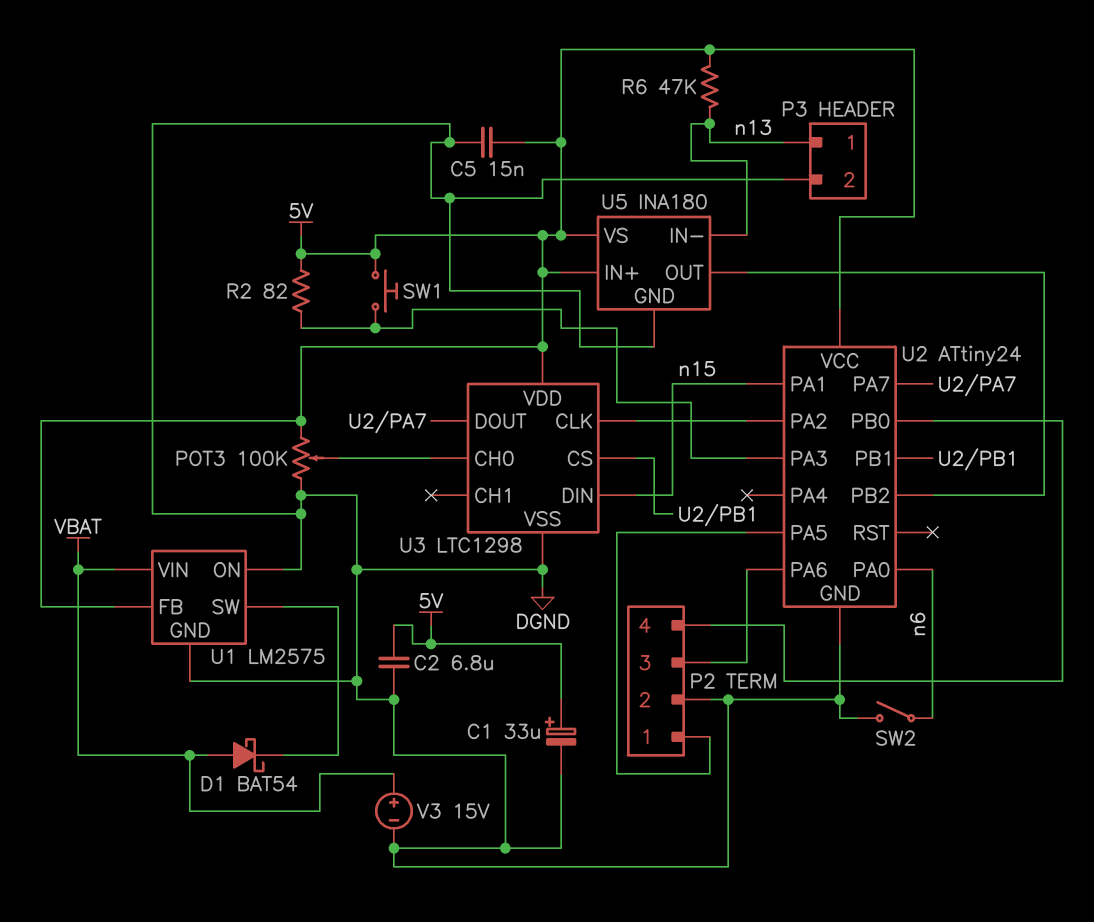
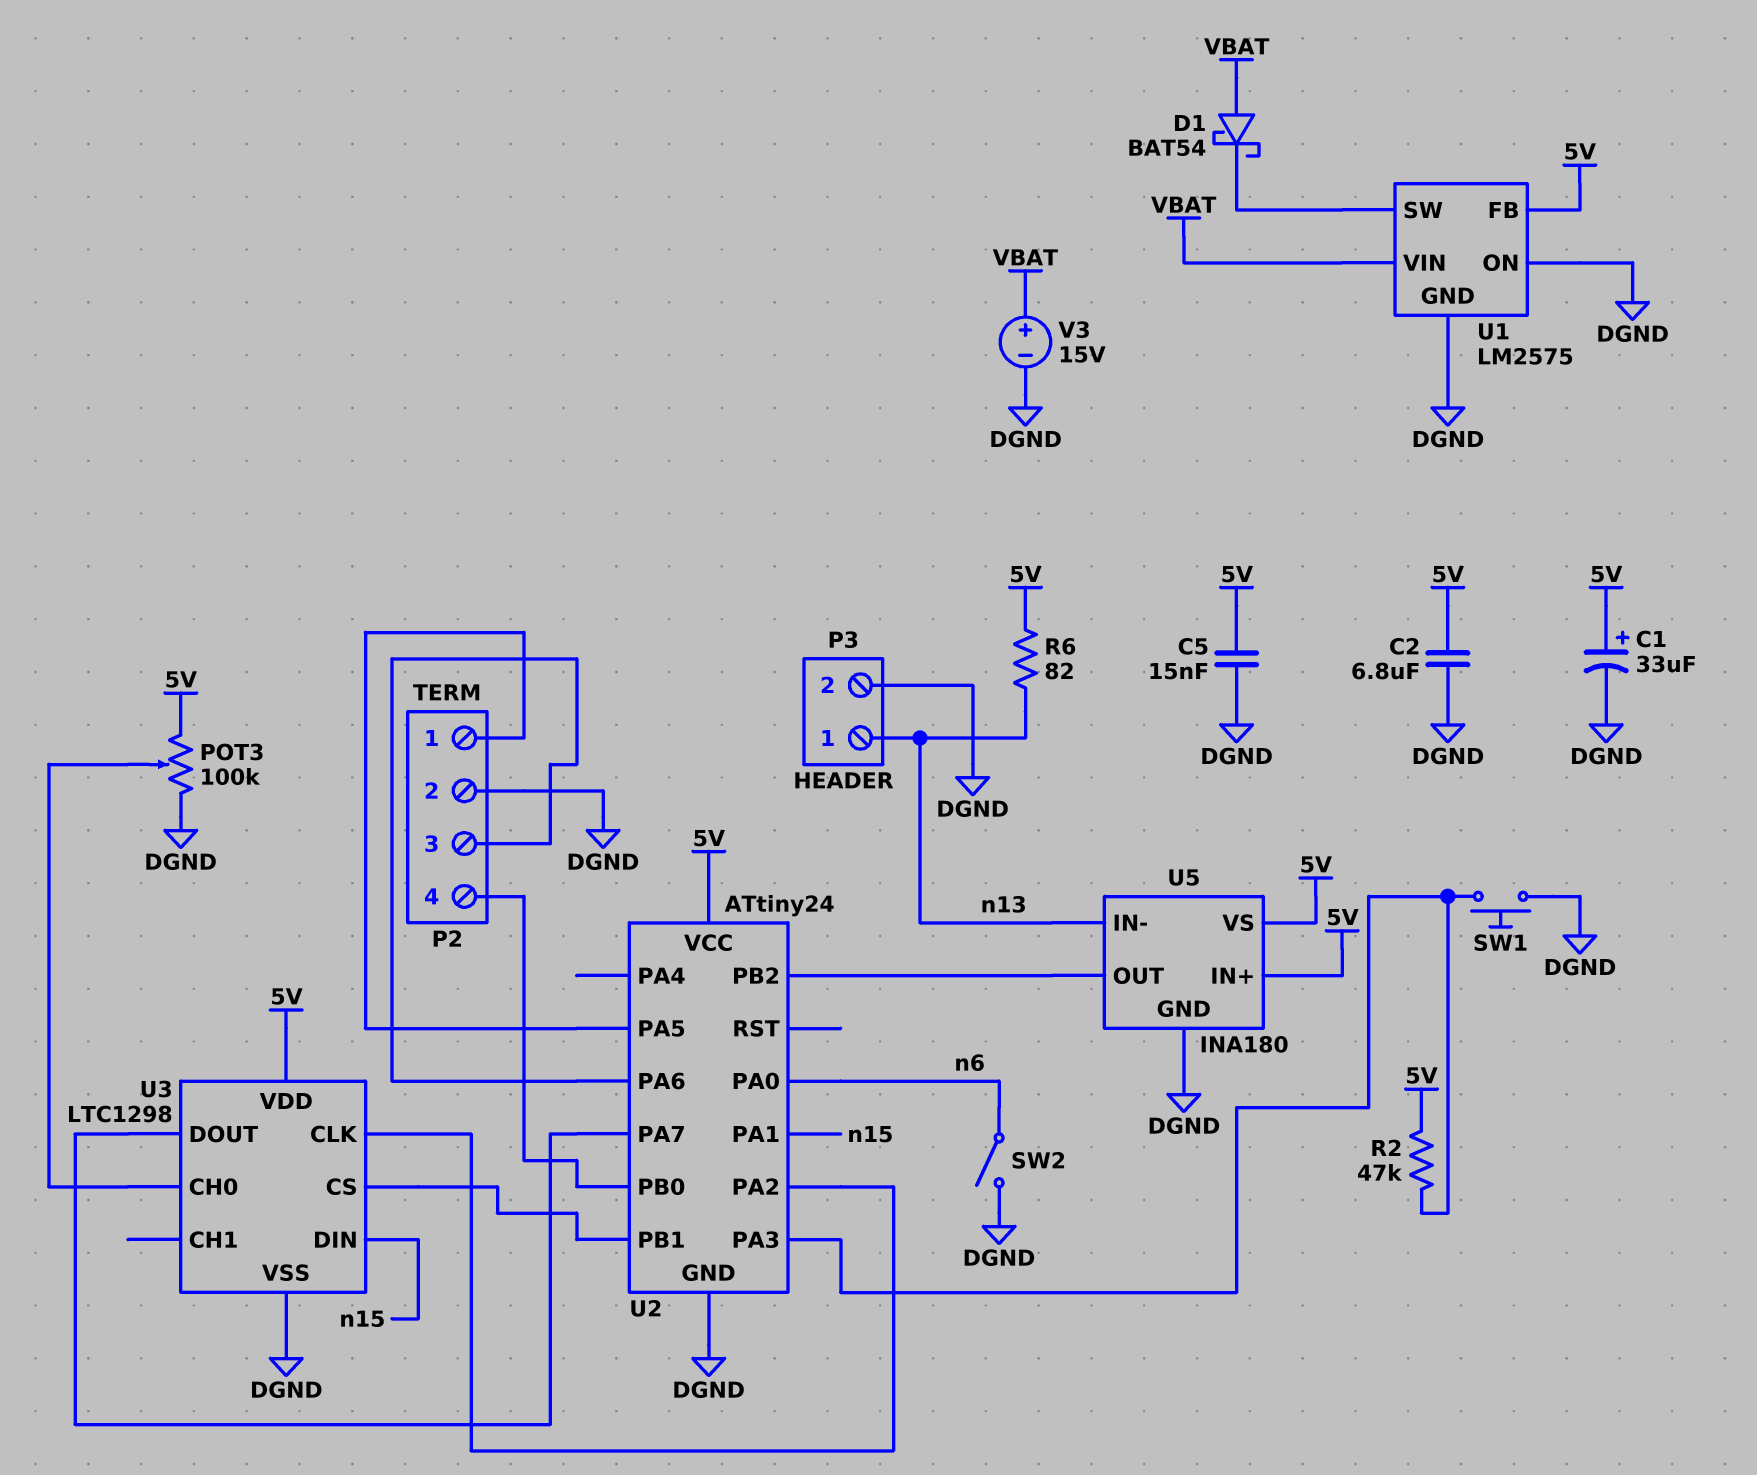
R2: 82 (5V, U2/PA3) -> 47k (5V, U2/PA3)
R6: 47k (5V, n13) -> 82 (5V, n13)
SW1: button (5V, U2/PA3) -> button (DGND, U2/PA3)

